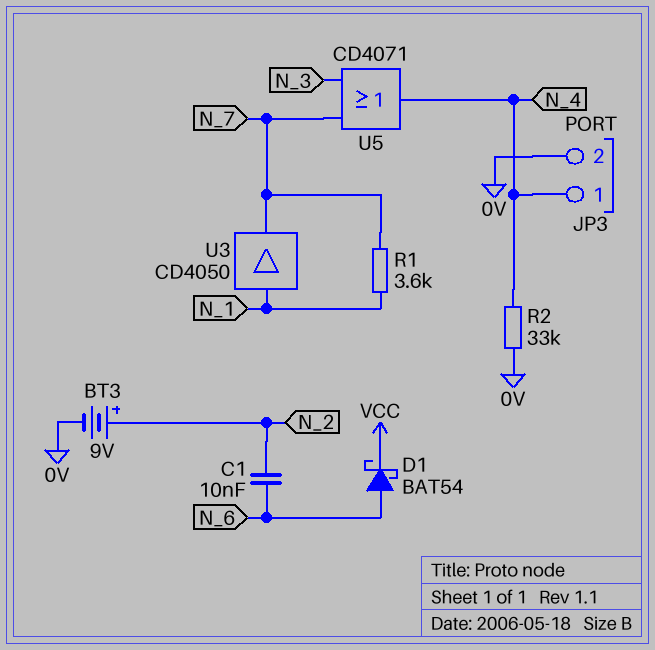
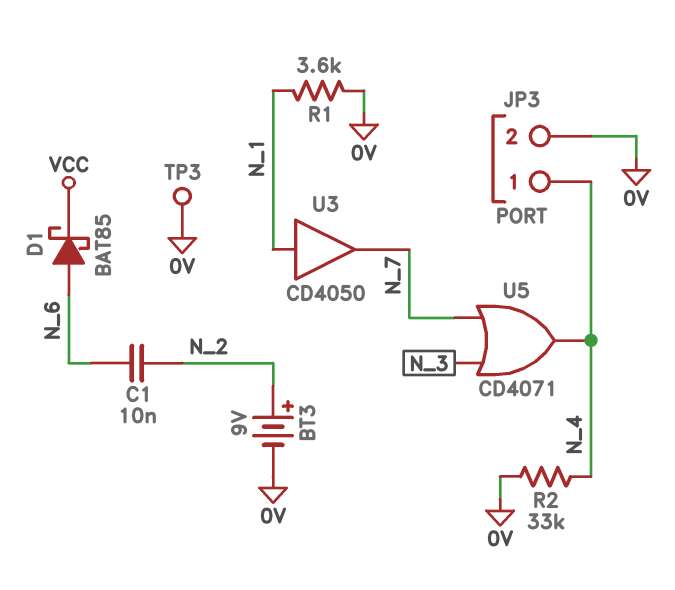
D1: schottky BAT54 (A N_6, K VCC) -> schottky BAT85 (A N_6, K VCC)
R1: 3.6k (N_1, N_7) -> 3.6k (0V, N_1)
TP3: none -> test point (0V)

